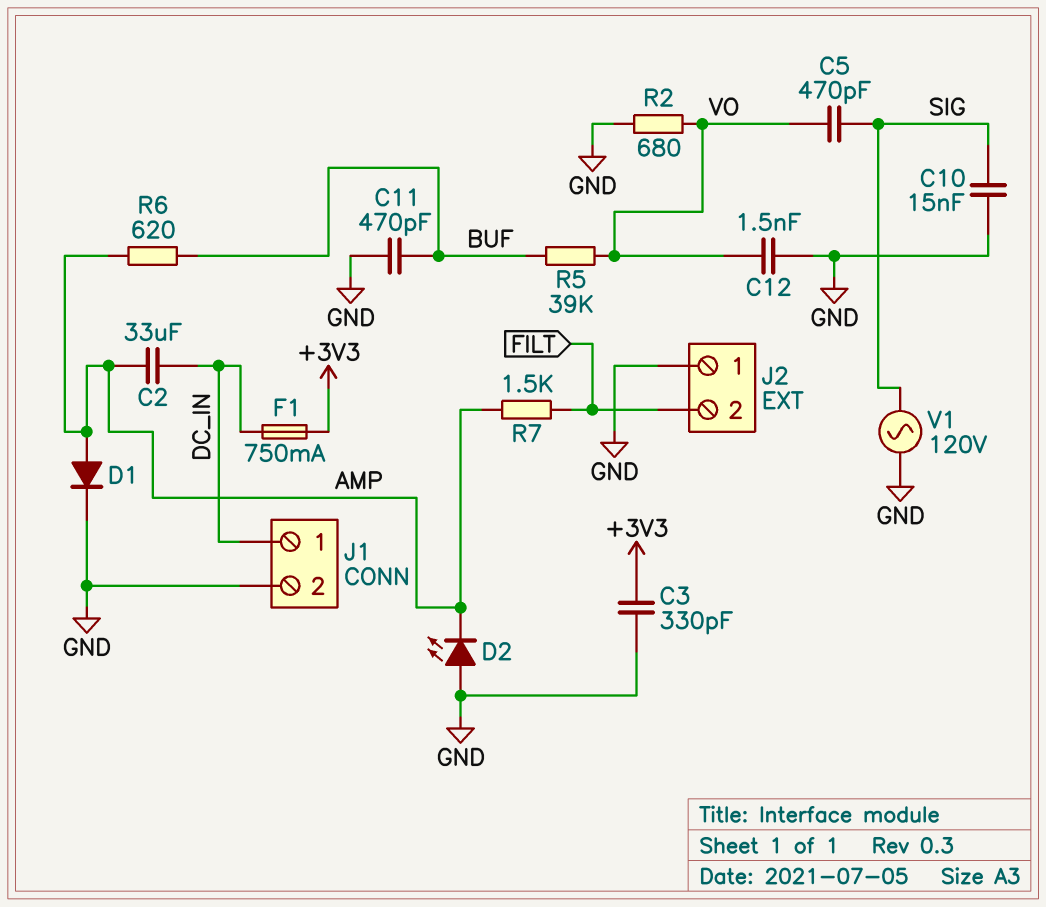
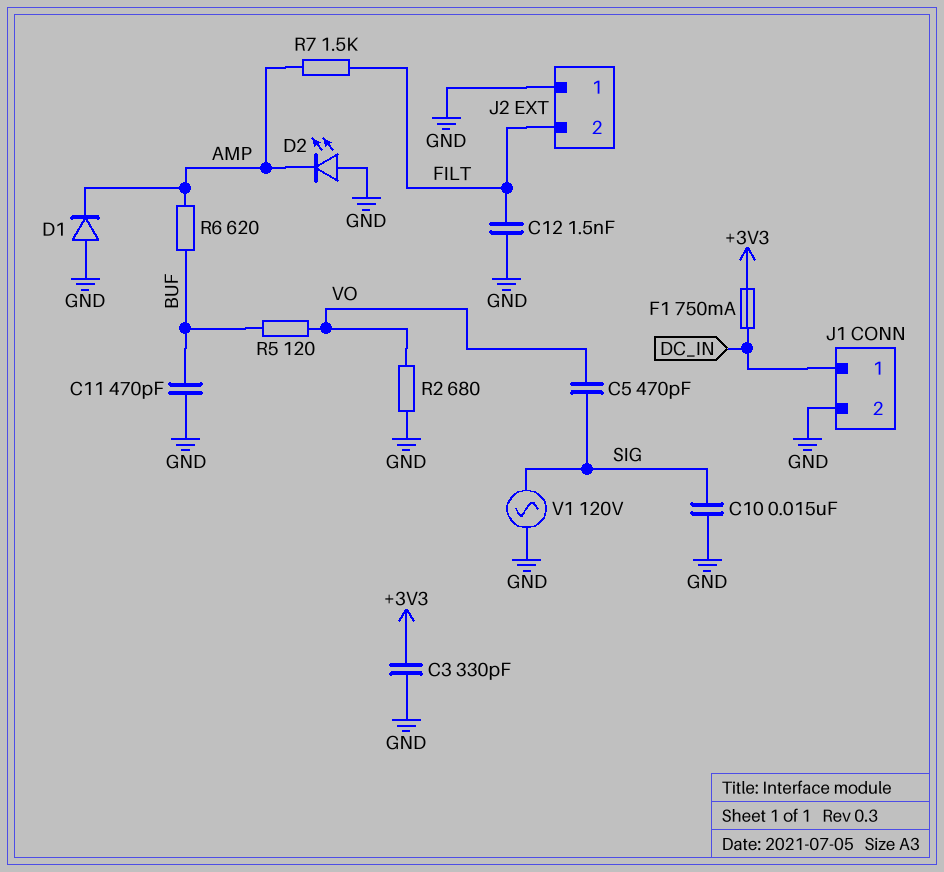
C2: 33uF (AMP, DC_IN) -> none
C12: 1.5nF (GND, VO) -> 1.5nF (FILT, GND)
D1: diode (A AMP, K GND) -> diode (A GND, K AMP)
R5: 39k (BUF, VO) -> 120 (BUF, VO)

